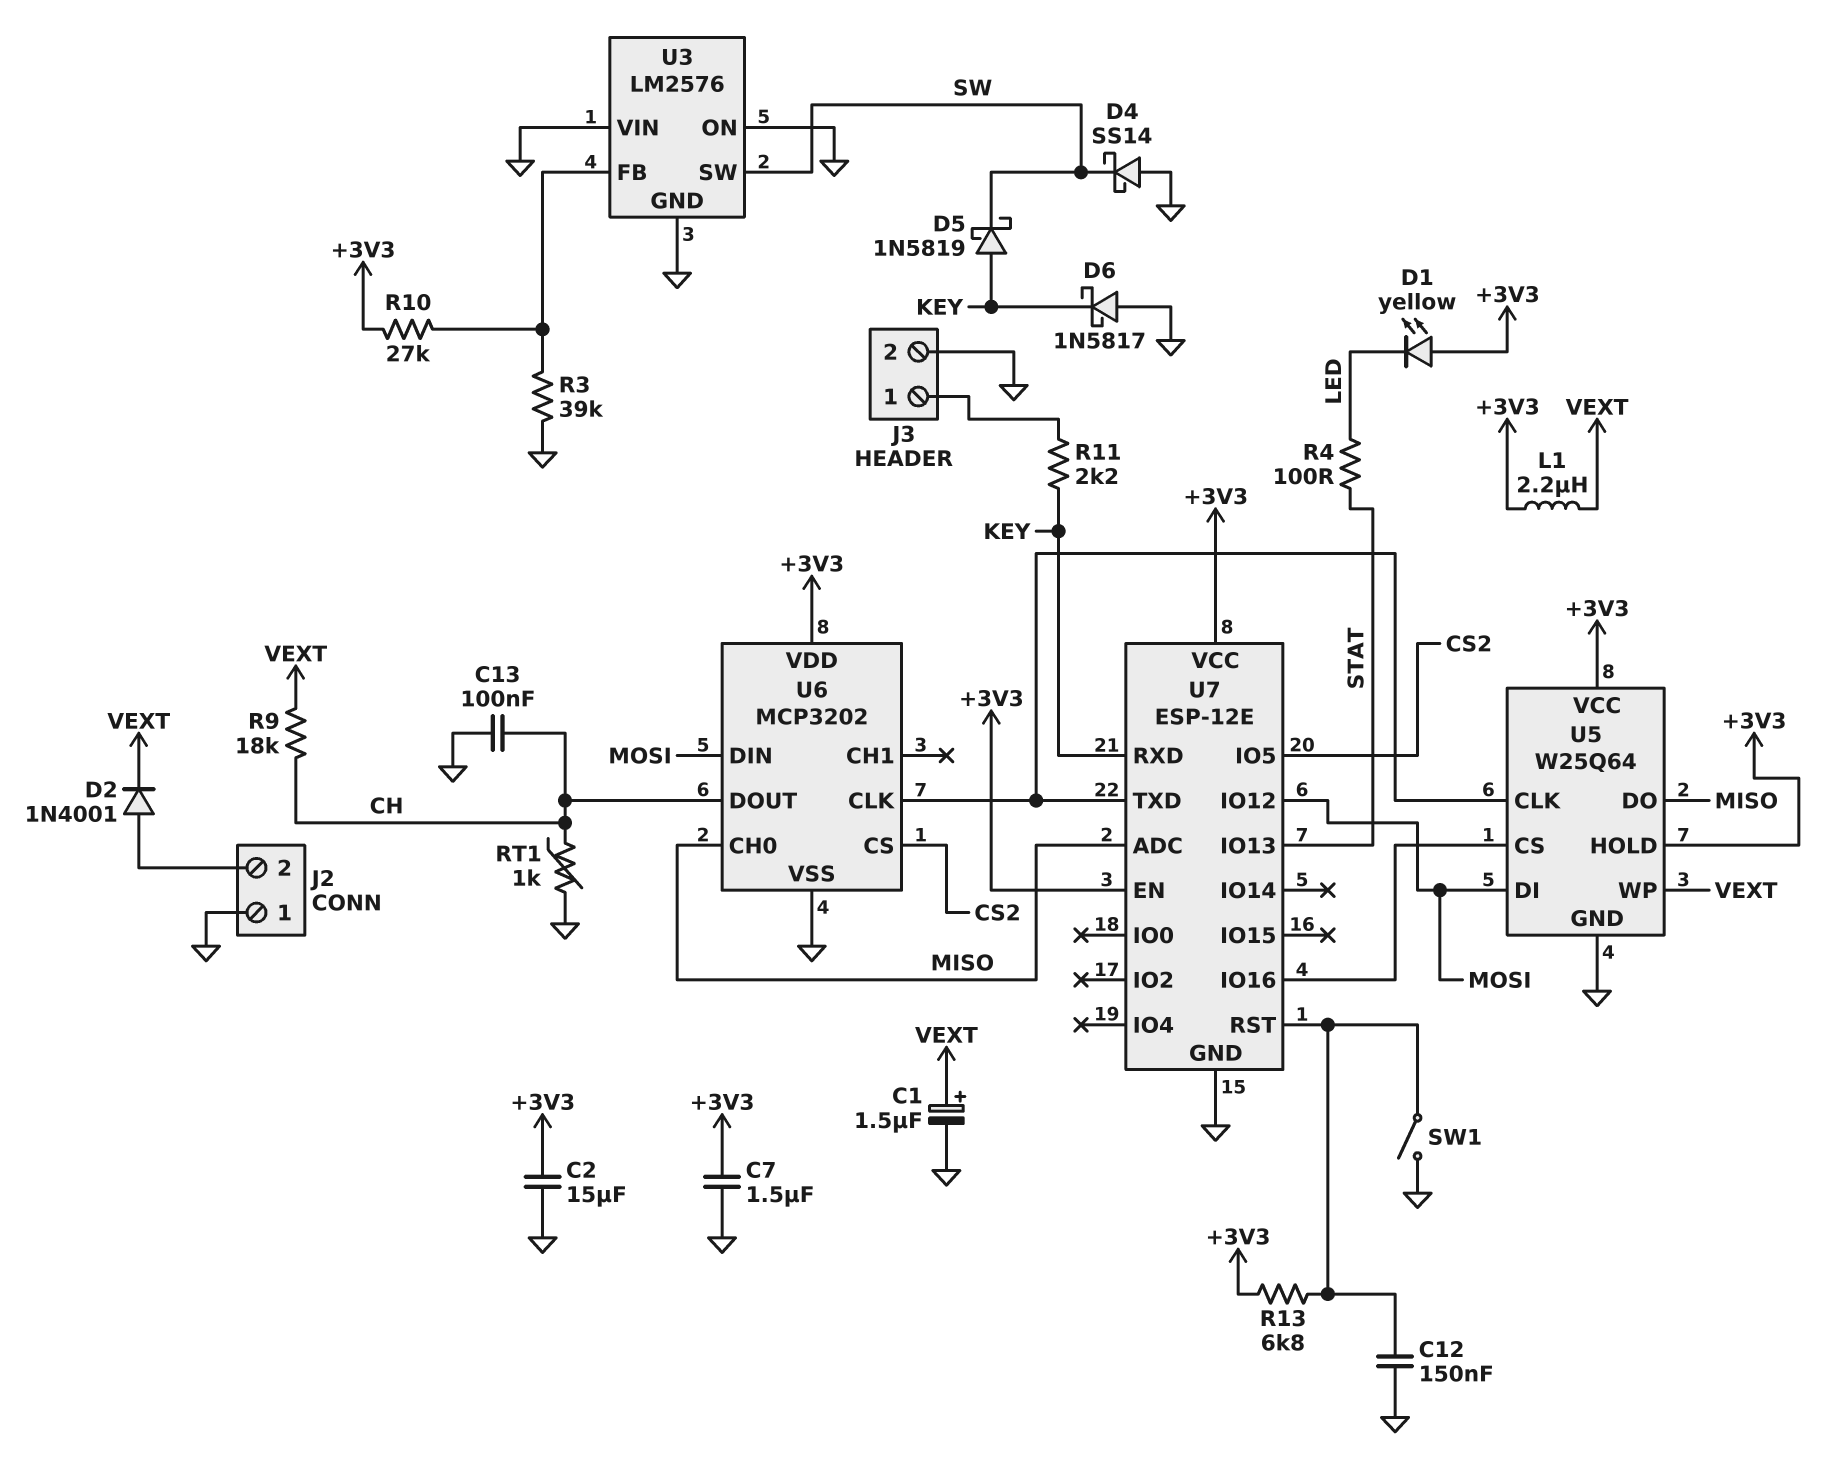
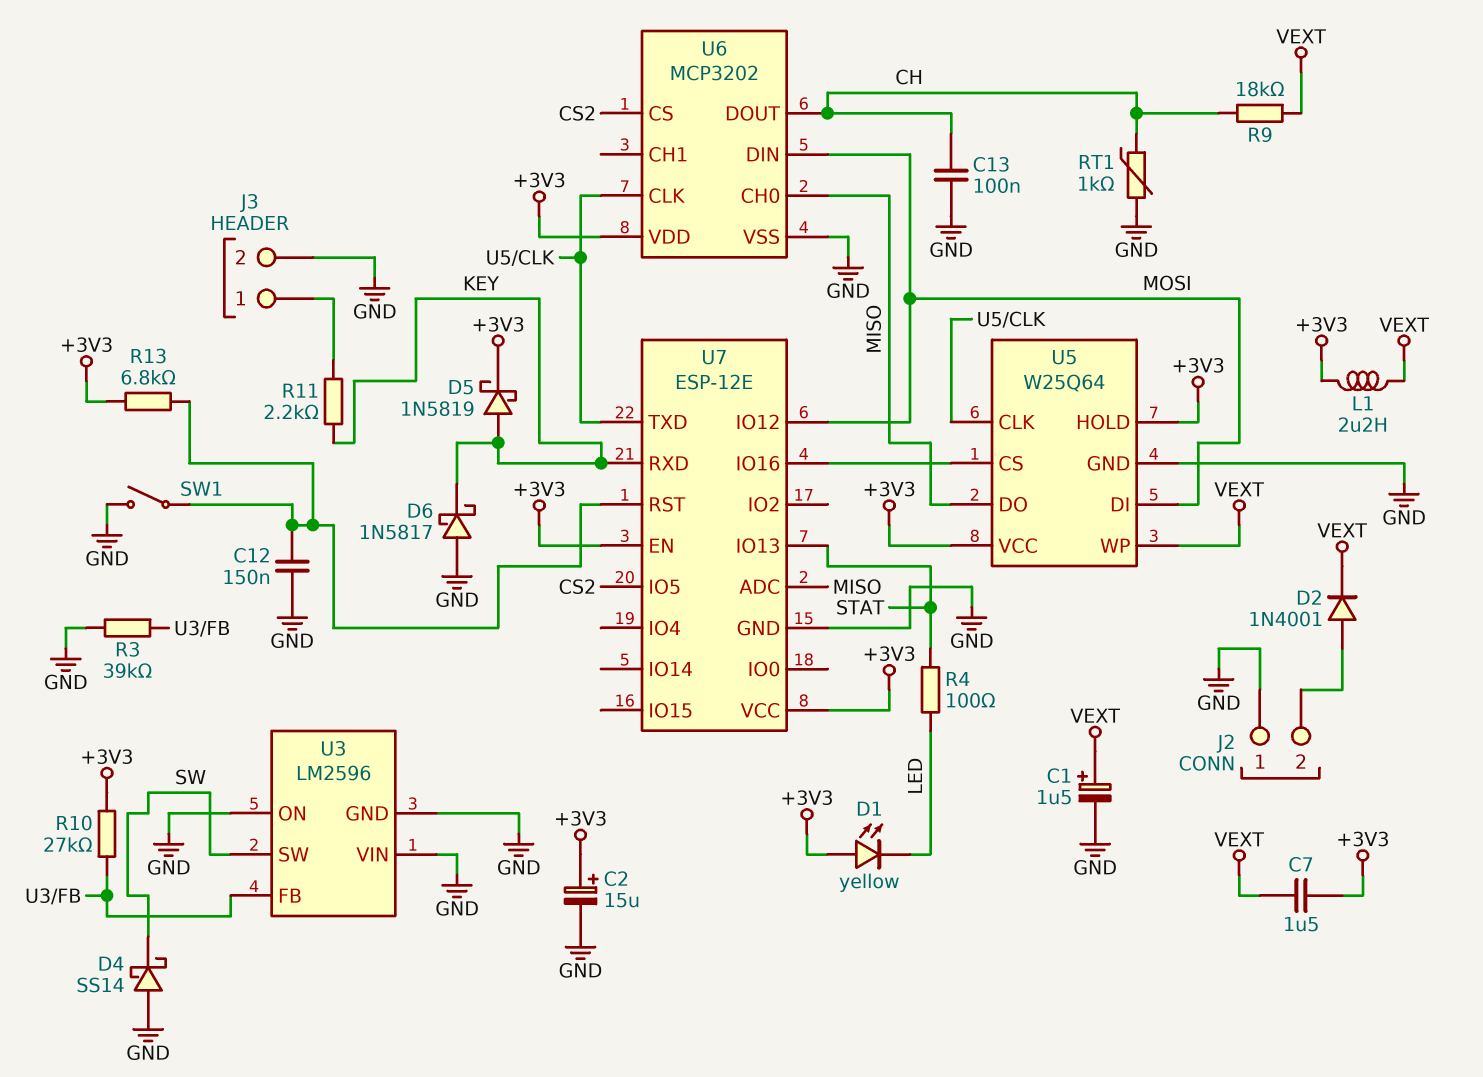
C2: 15uF (+3V3, GND) -> 15uF (plus +3V3, minus GND)
C7: 1.5uF (+3V3, GND) -> 1.5uF (+3V3, VEXT)
D5: schottky 1N5819 (A KEY, K SW) -> schottky 1N5819 (A KEY, K +3V3)
U3: LM2576 -> LM2596

